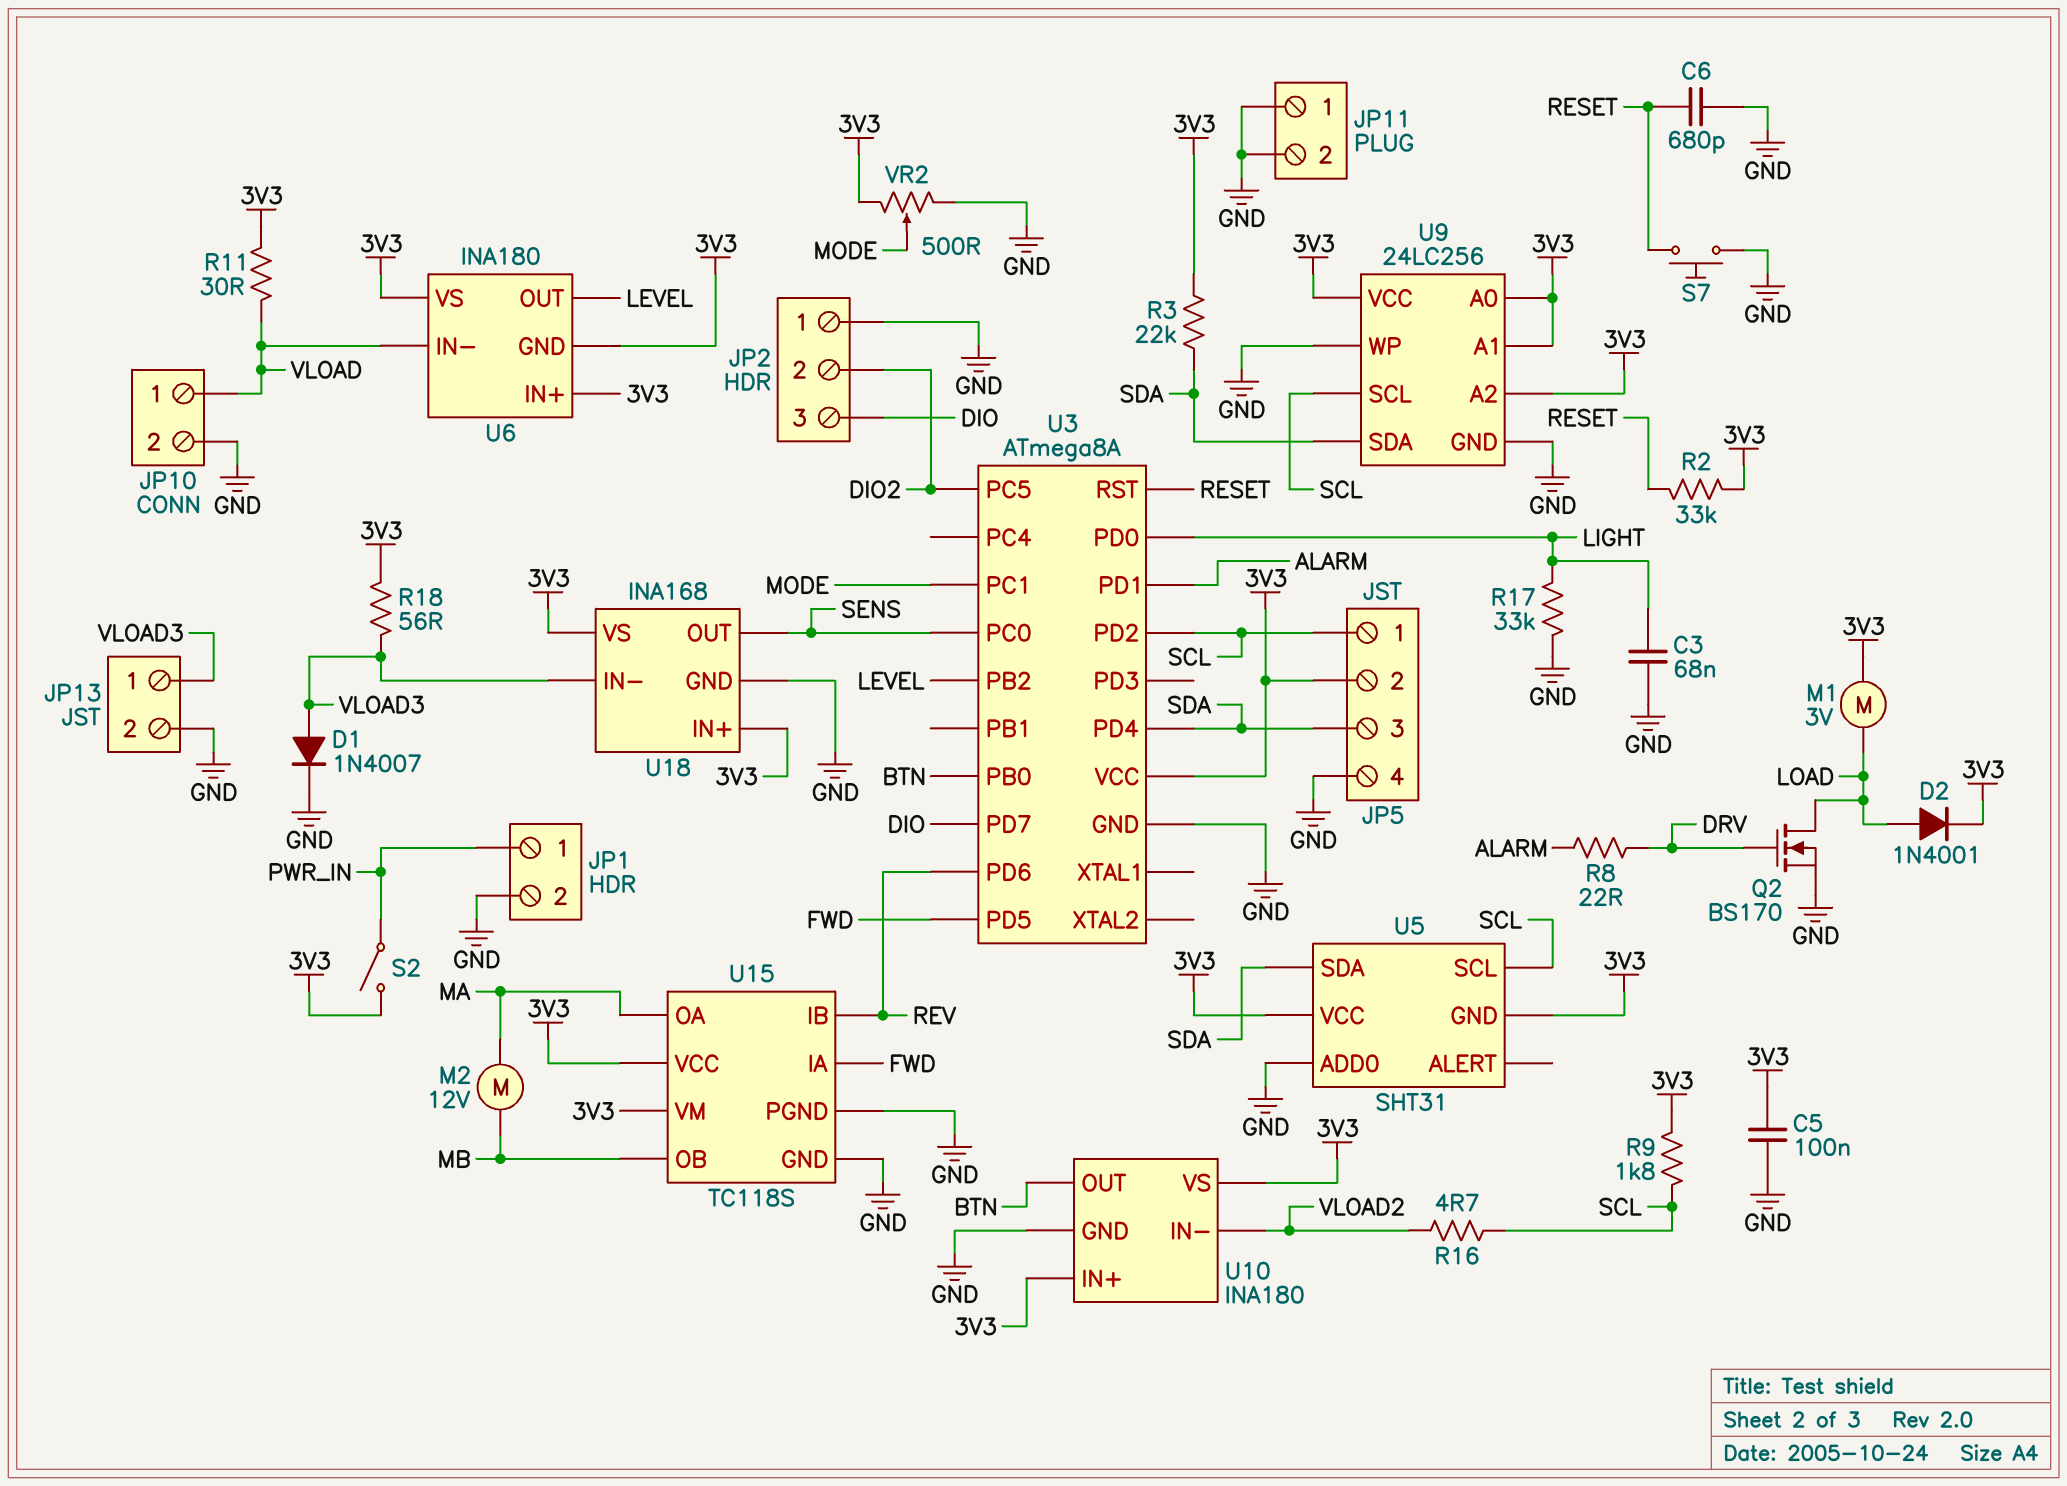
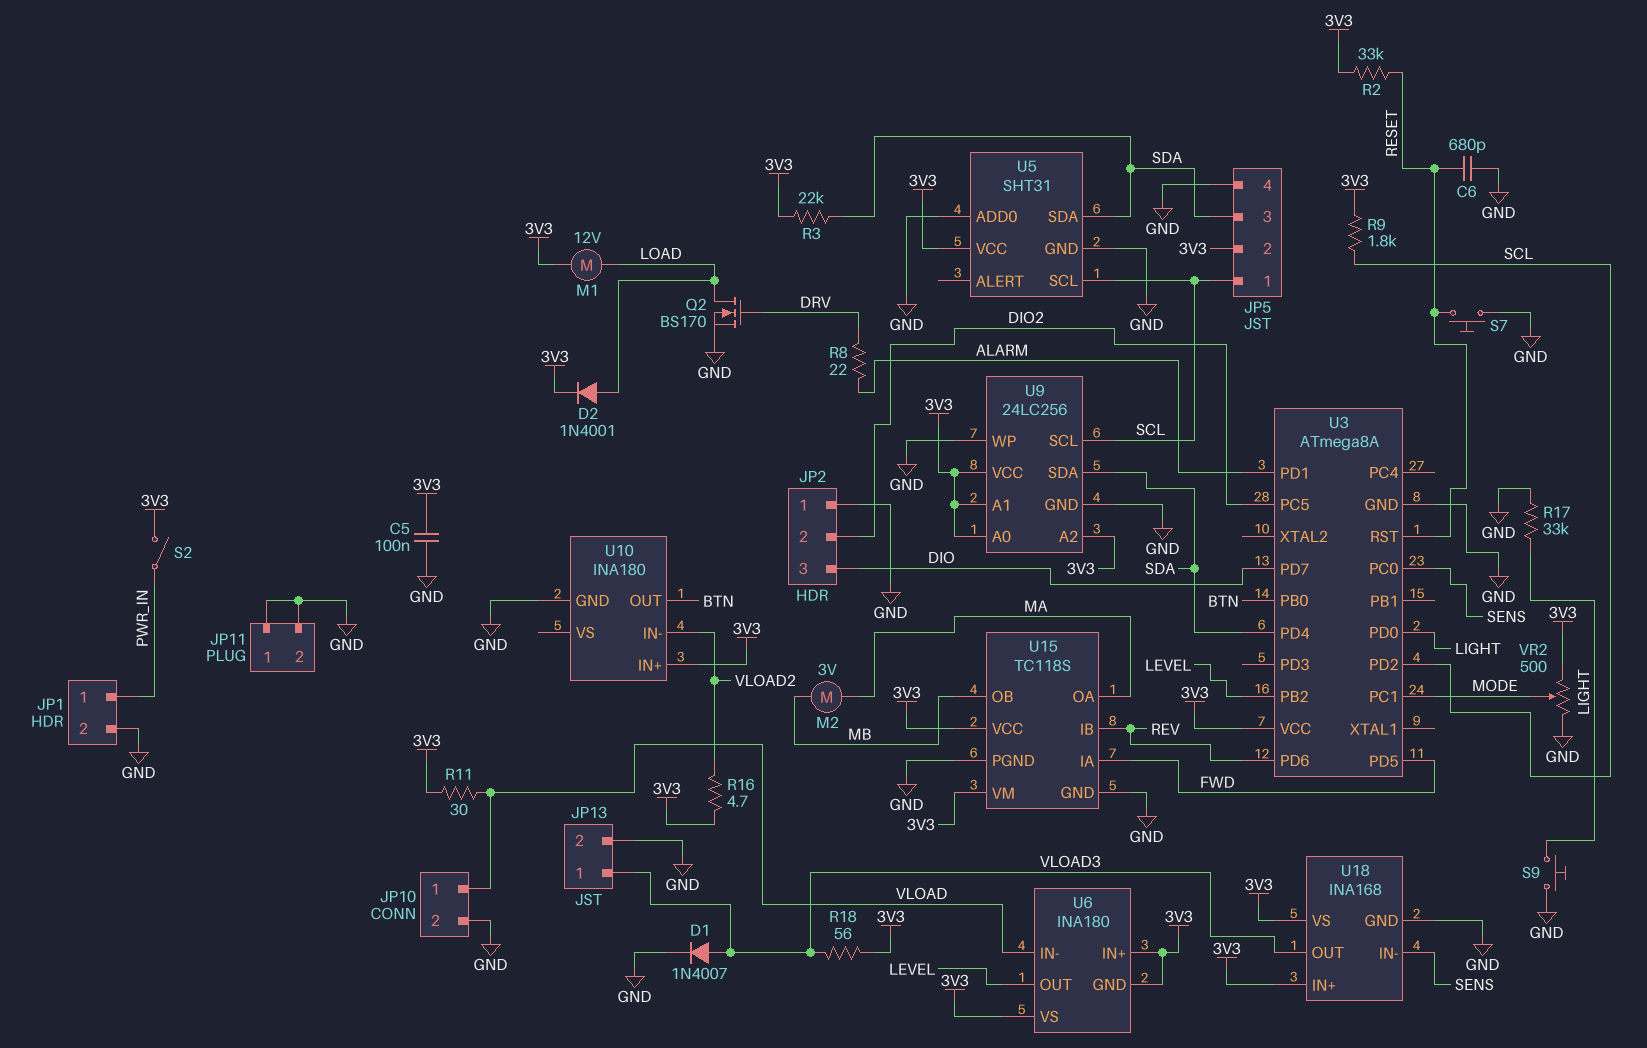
C3: 68nF (GND, LIGHT) -> none
M1: motor 3V (3V3, LOAD) -> motor 12V (3V3, LOAD)
M2: motor 12V (MA, MB) -> motor 3V (MA, MB)
R16: 4.7 (SCL, VLOAD2) -> 4.7 (3V3, VLOAD2)
S9: none -> button (GND, LIGHT)
U5 pin GND: 3V3 -> GND
U10 pin VS: 3V3 -> none
U18 pin IN-: VLOAD3 -> SENS
U18 pin OUT: SENS -> VLOAD3

